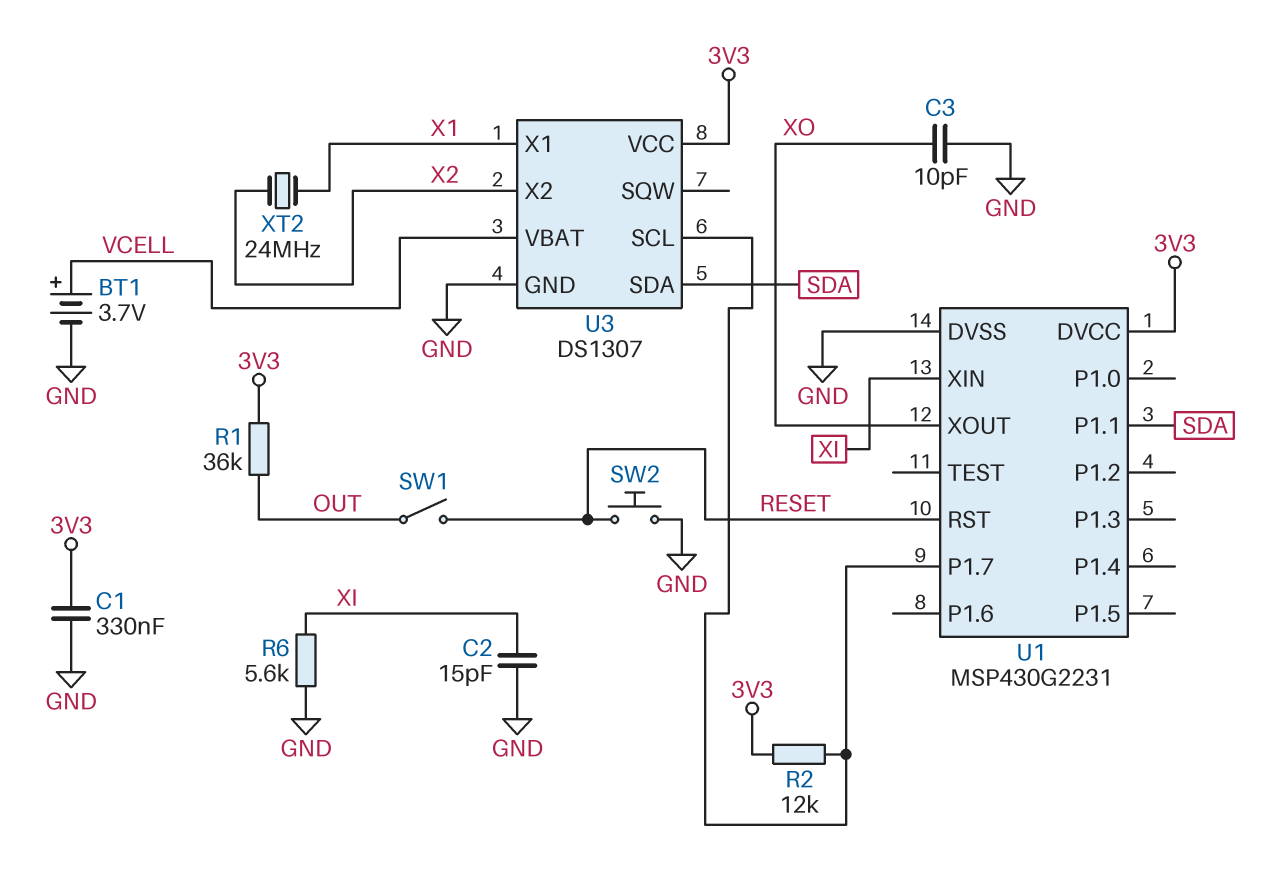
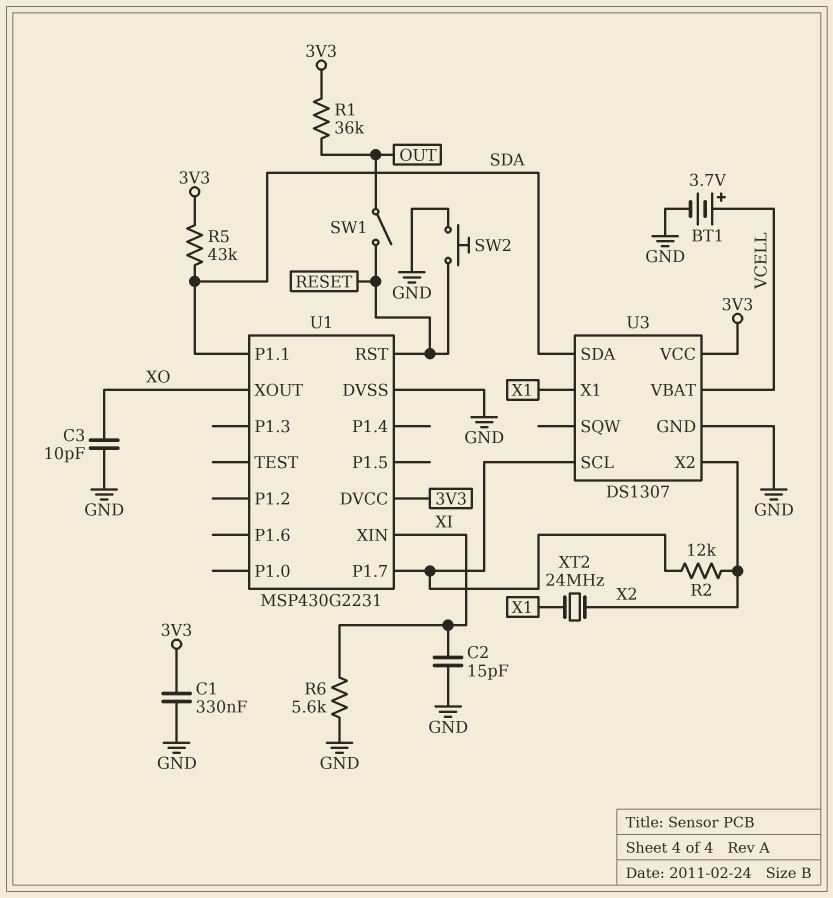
R2: 12k (3V3, U1/P1.7) -> 12k (U1/P1.7, X2)
R5: none -> 43k (3V3, SDA)

